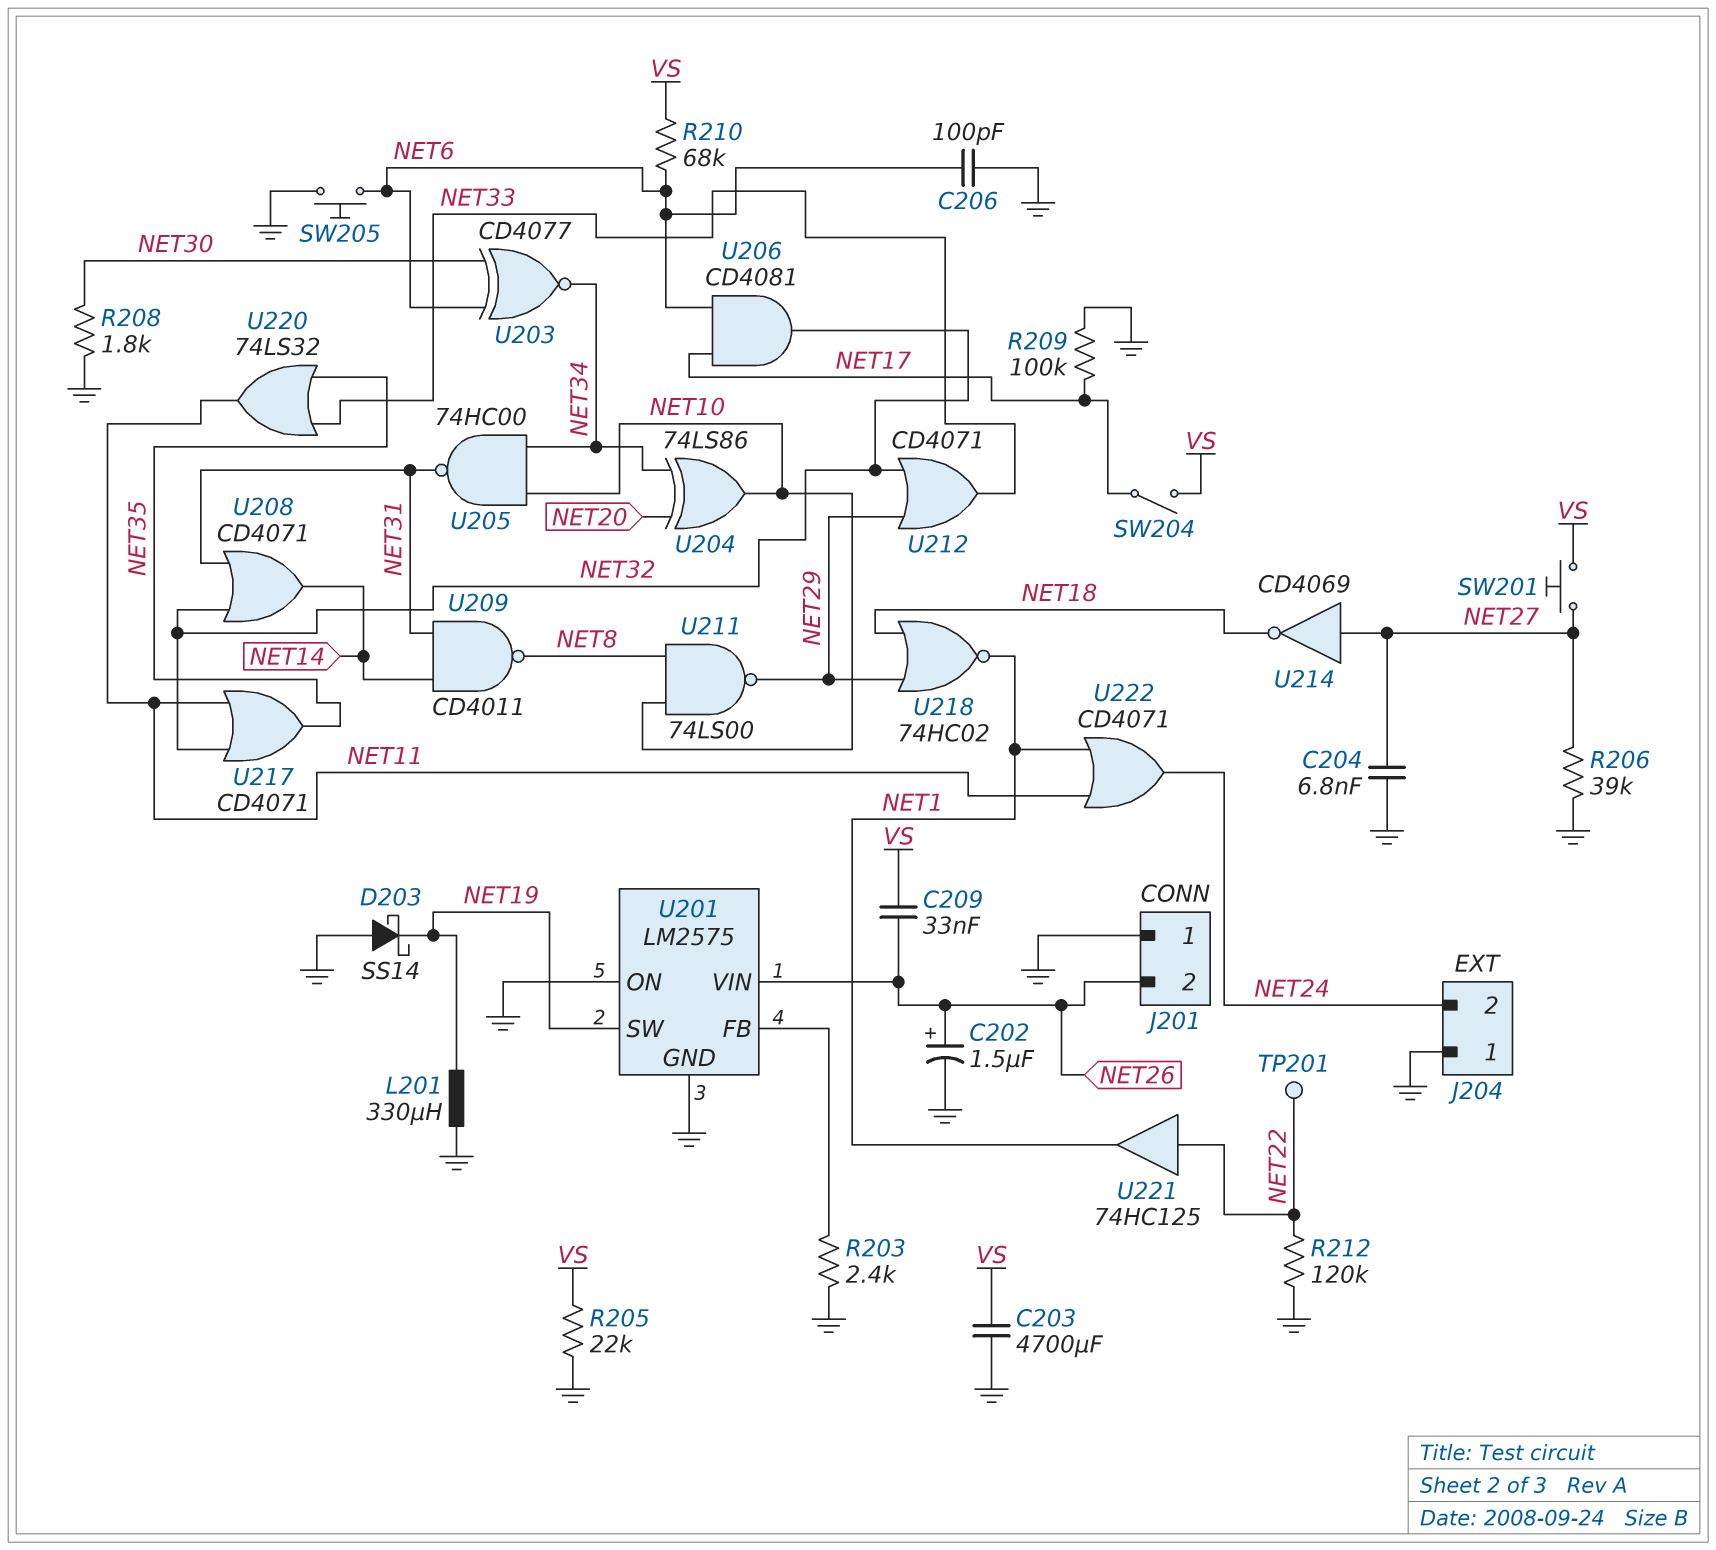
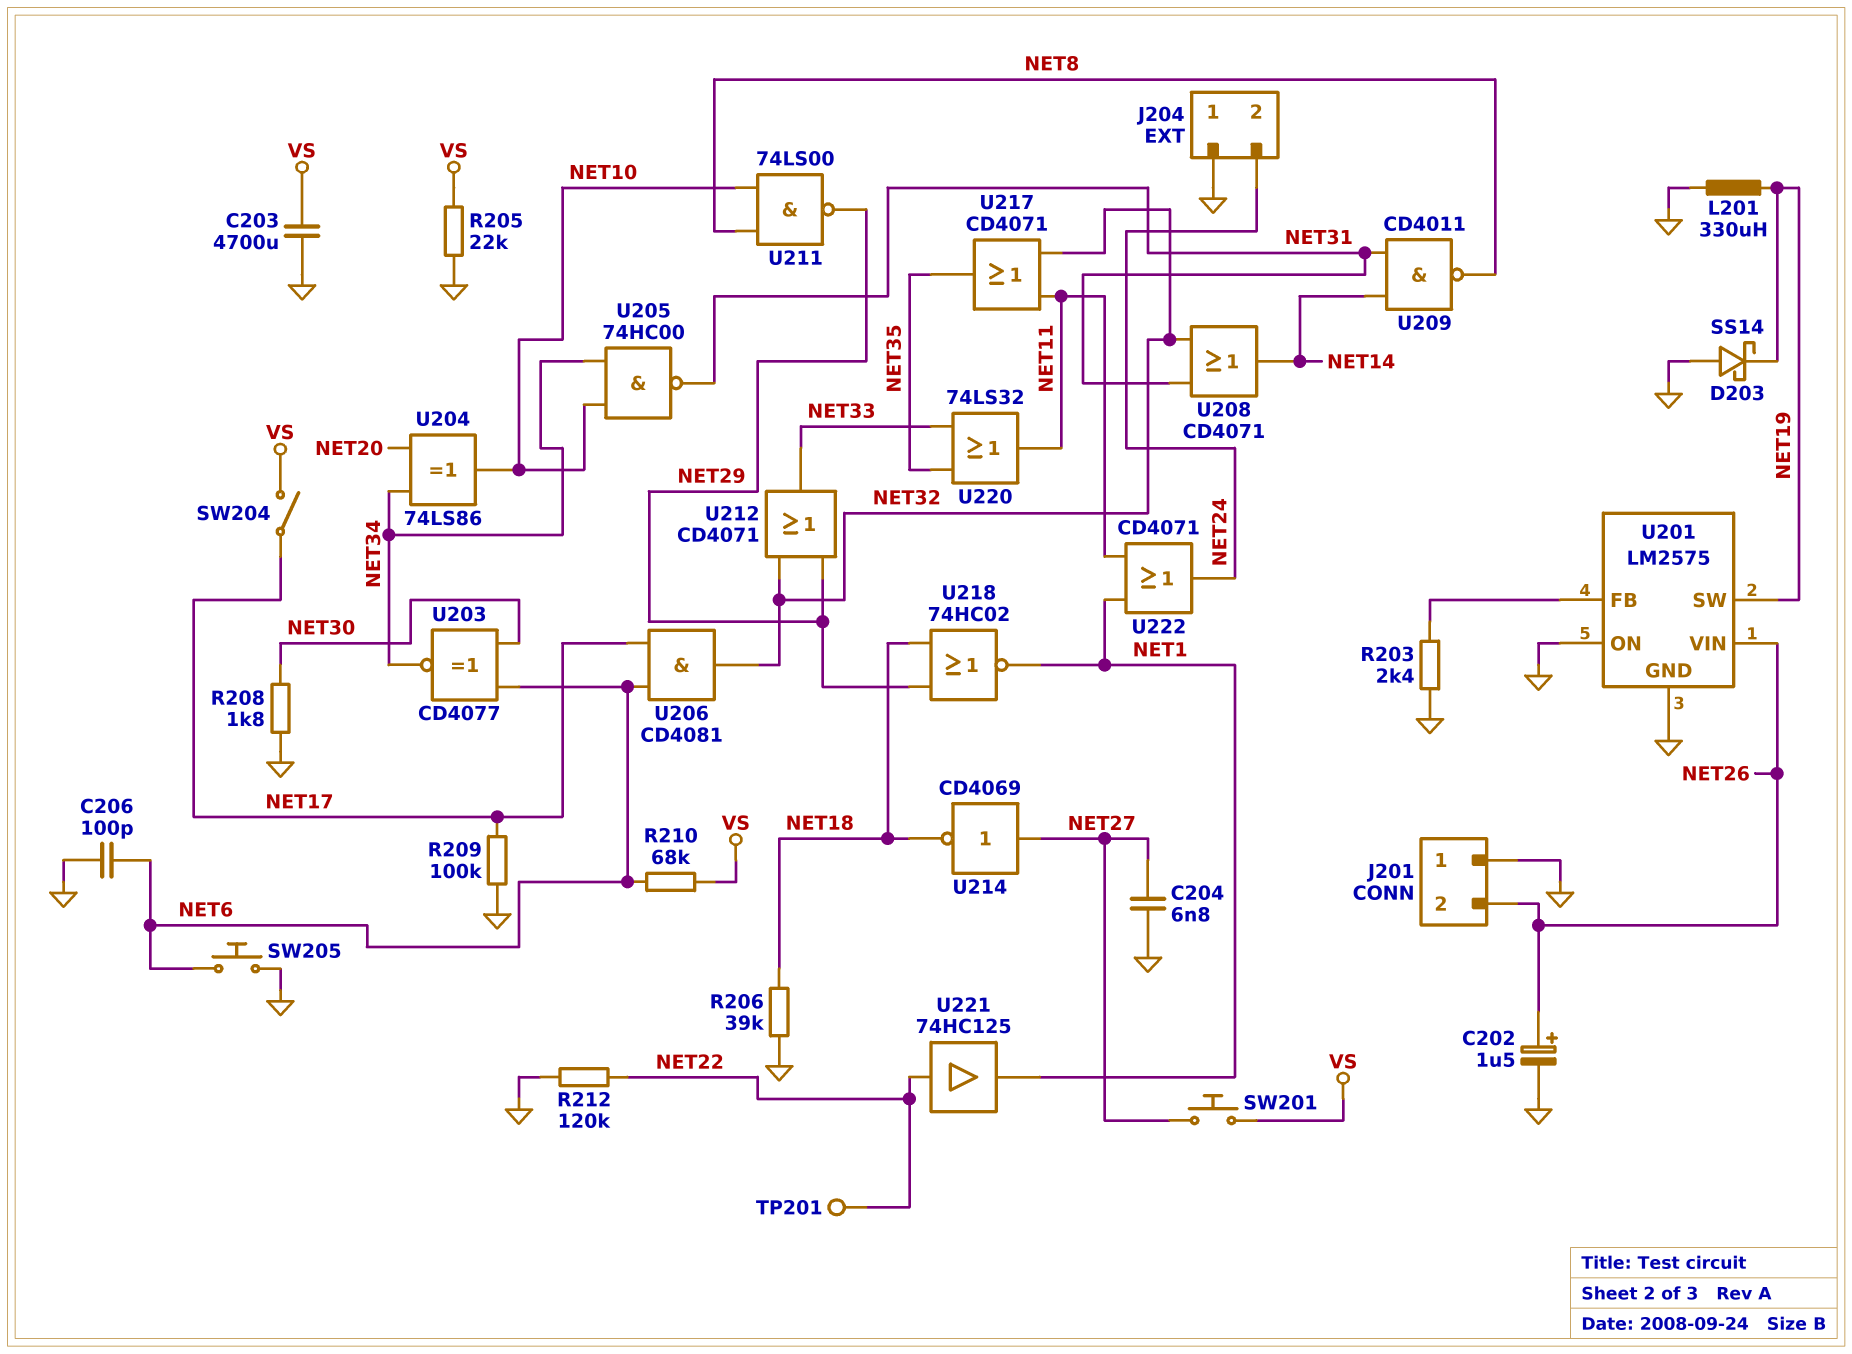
C209: 33nF (NET26, VS) -> none
R206: 39k (GND, NET27) -> 39k (GND, NET18)

